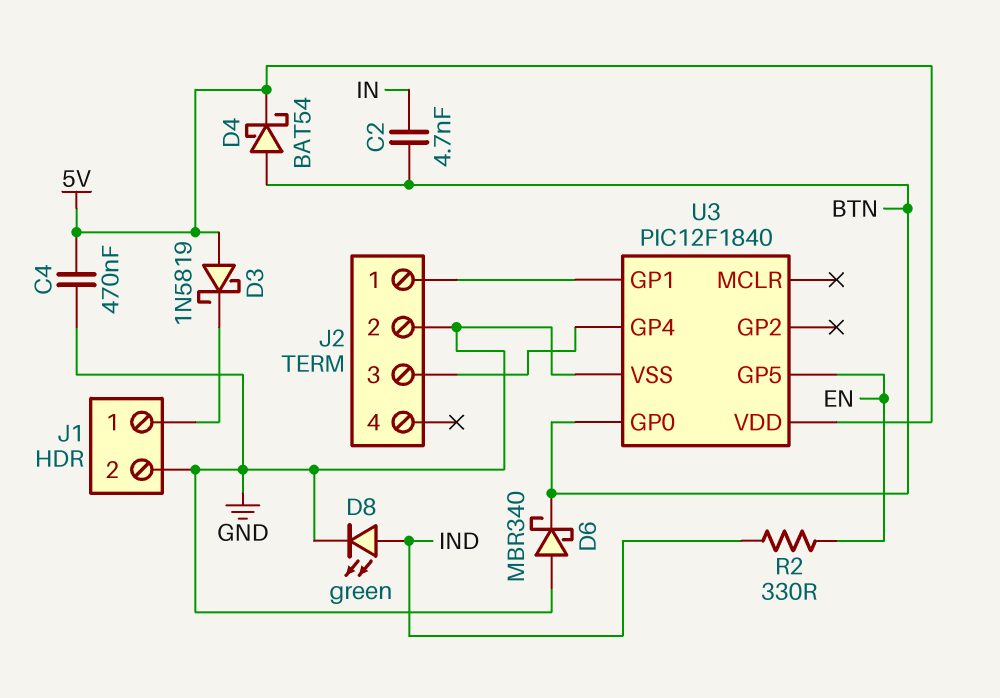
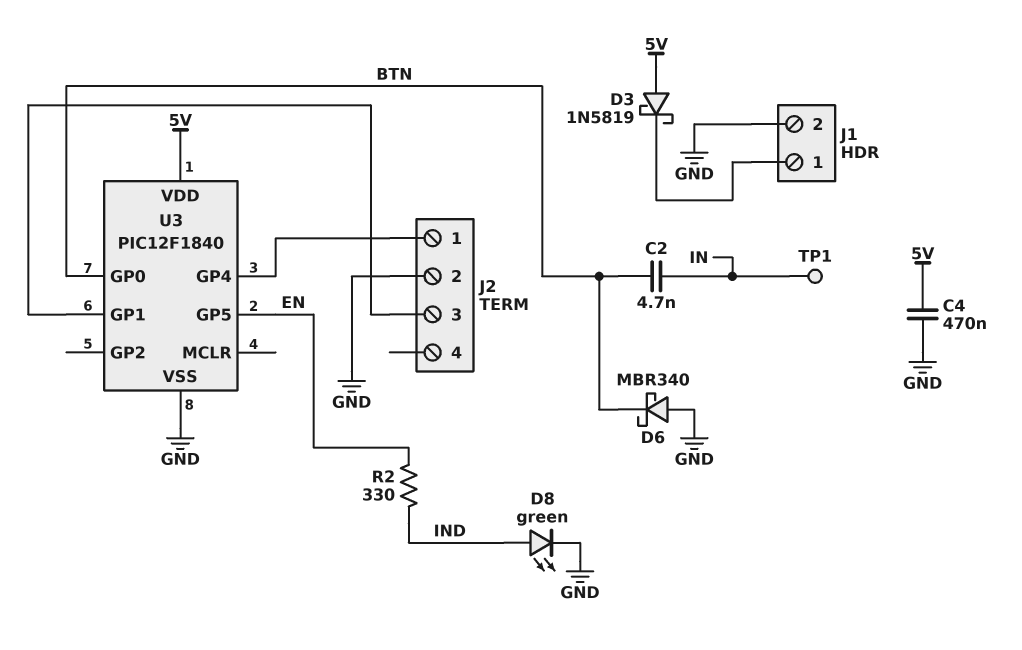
D4: schottky BAT54 (A BTN, K 5V) -> none
TP1: none -> test point (IN)
U3 pin GP1: J2/1 -> J2/3
U3 pin GP4: J2/3 -> J2/1

